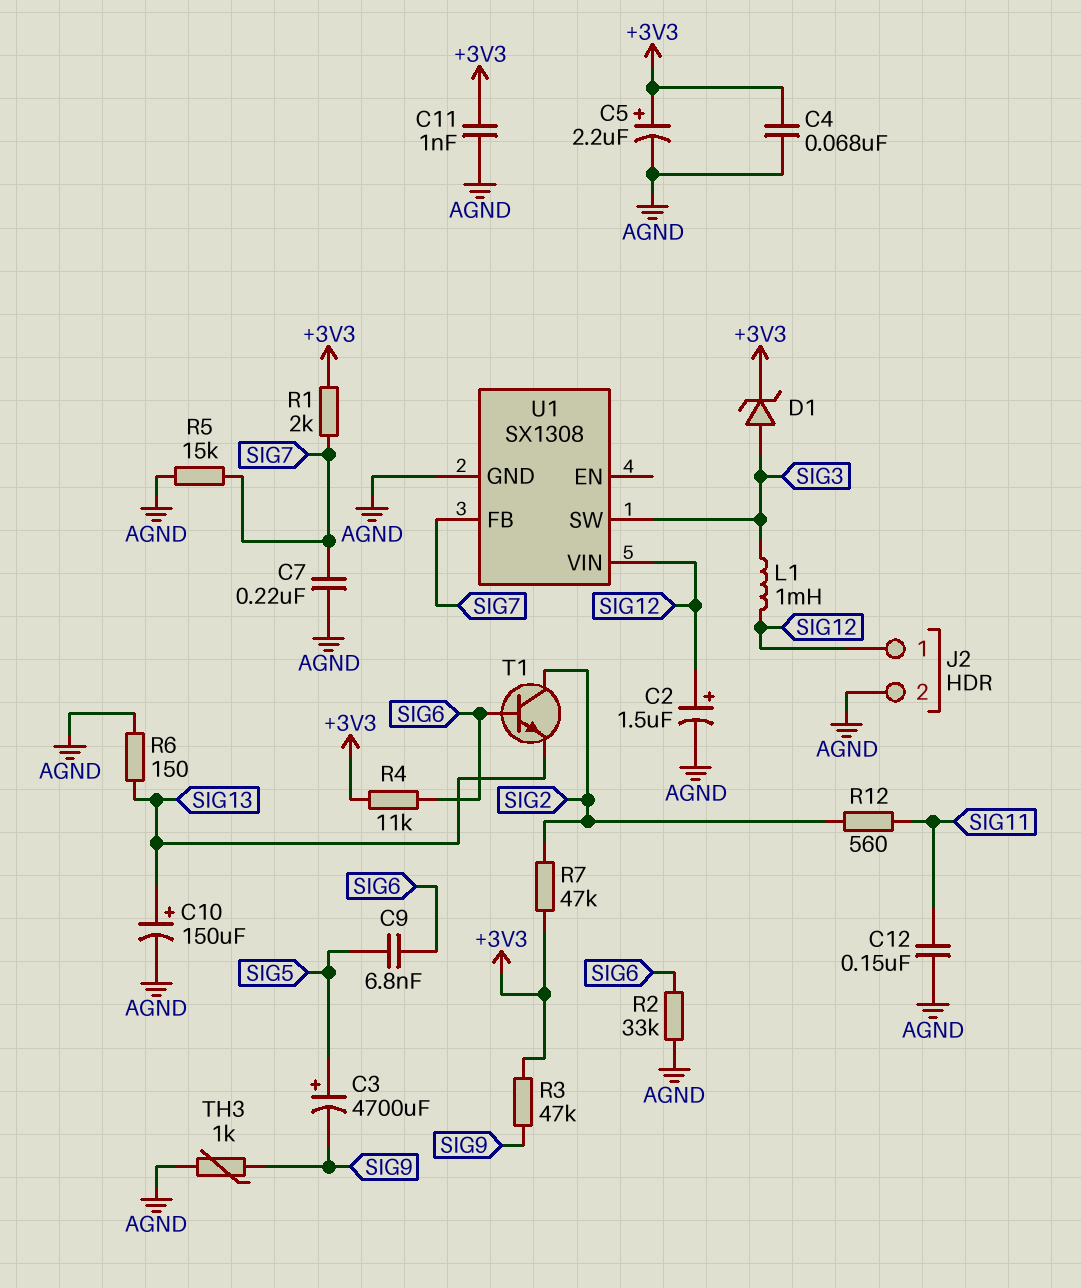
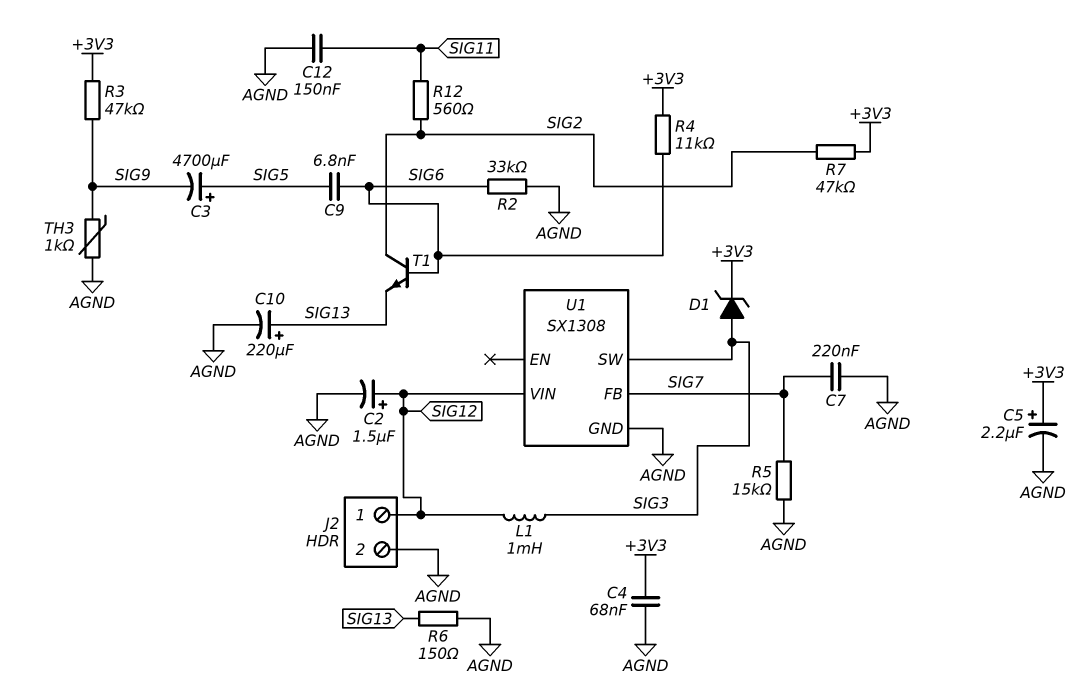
C10: 150uF (plus SIG13, minus AGND) -> 220uF (plus SIG13, minus AGND)
C11: 1nF (+3V3, AGND) -> none
R1: 2k (+3V3, SIG7) -> none

